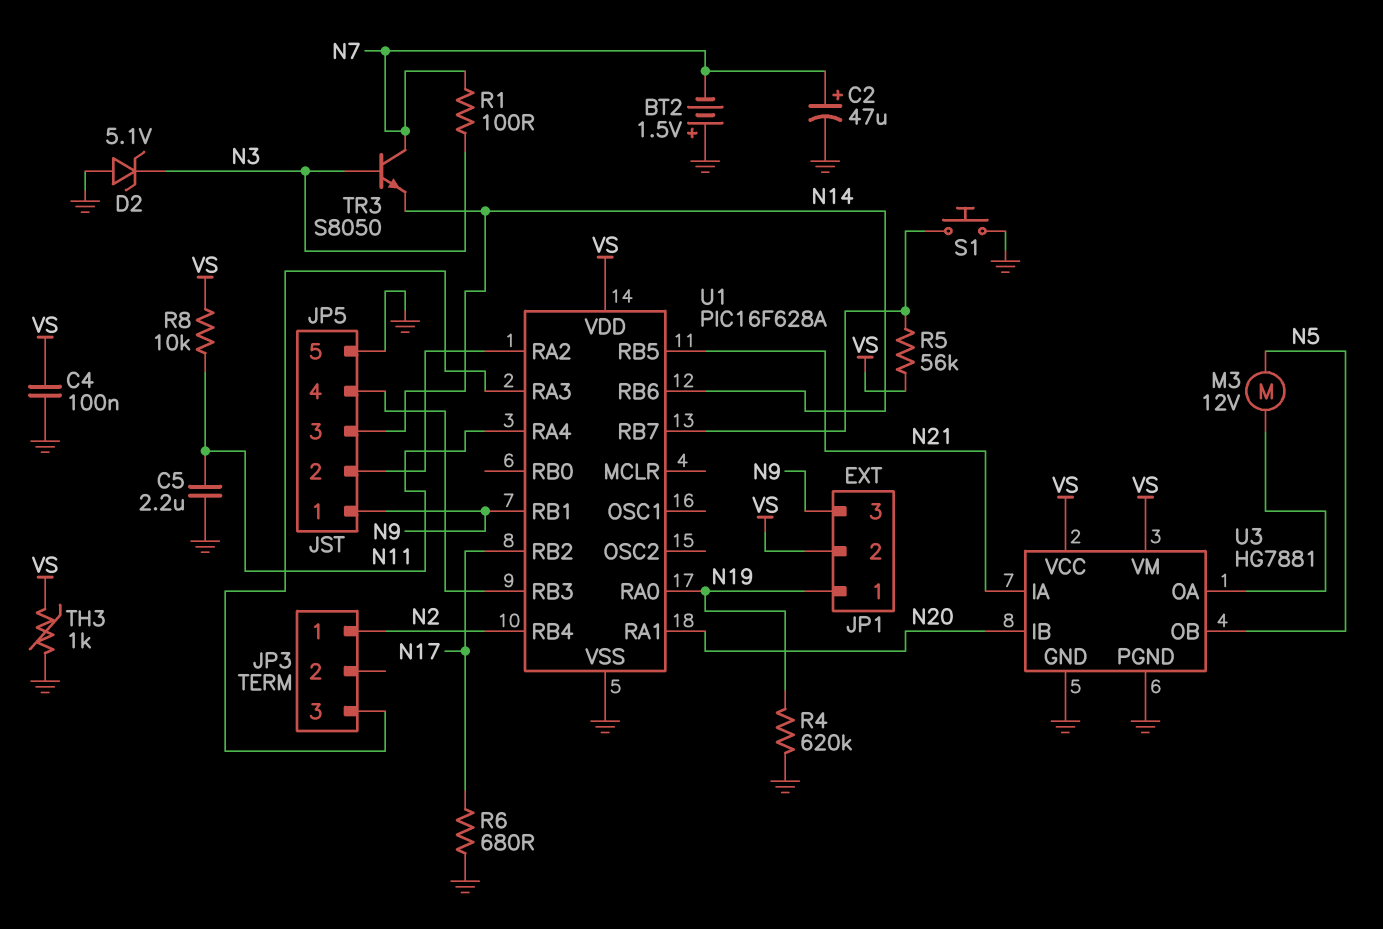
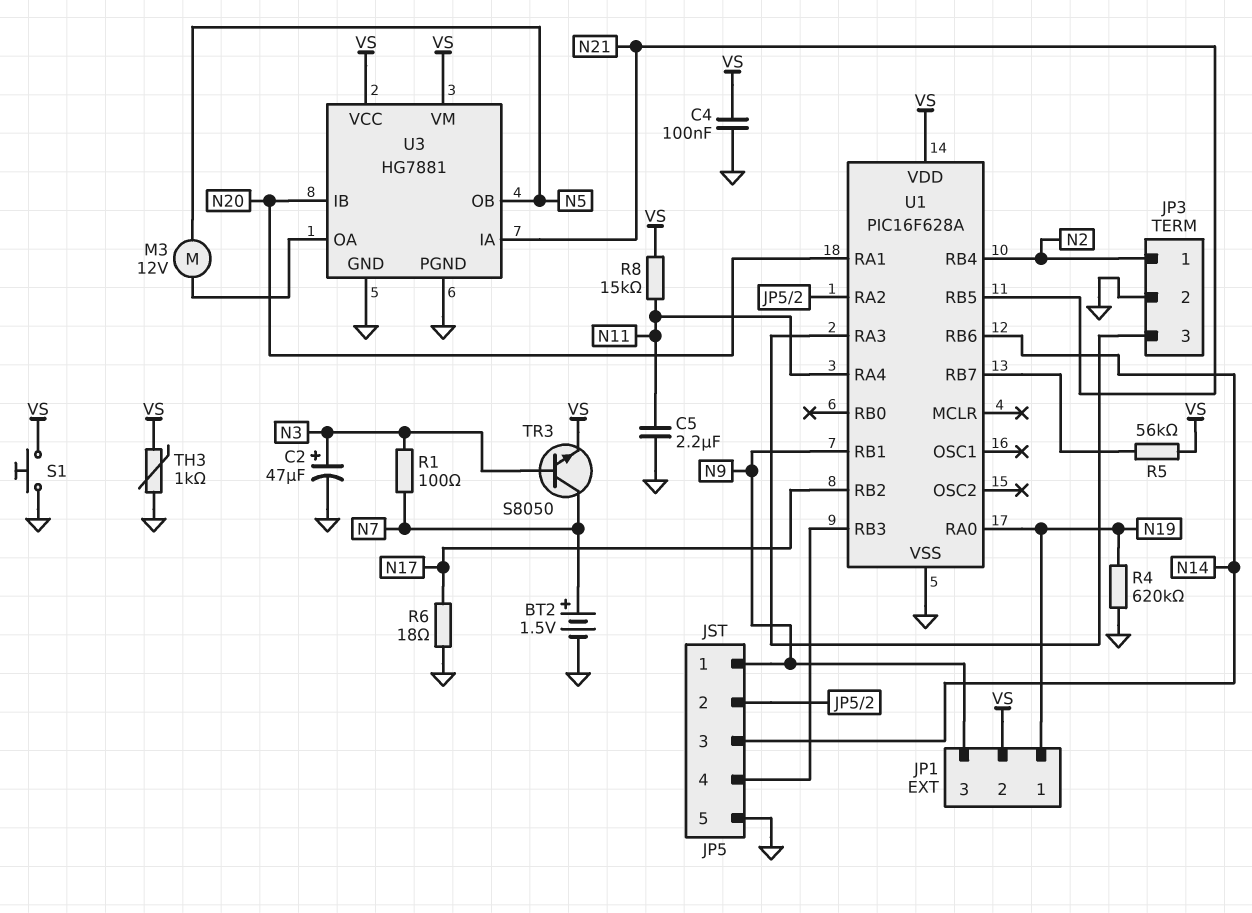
BT2: 1.5V (plus GND, minus N7) -> 1.5V (plus N7, minus GND)
C2: 47uF (plus N7, minus GND) -> 47uF (plus N3, minus GND)
D2: zener 5.1V (A GND, K N3) -> none
JP3 pin 2: none -> GND
R6: 680 (GND, N17) -> 18 (GND, N17)
R8: 10k (N11, VS) -> 15k (N11, VS)
S1: button (GND, U1/RB7) -> button (GND, VS)
TR3: NPN S8050 (B N3, C N7, E N14) -> NPN S8050 (B N3, C N7, E VS)

